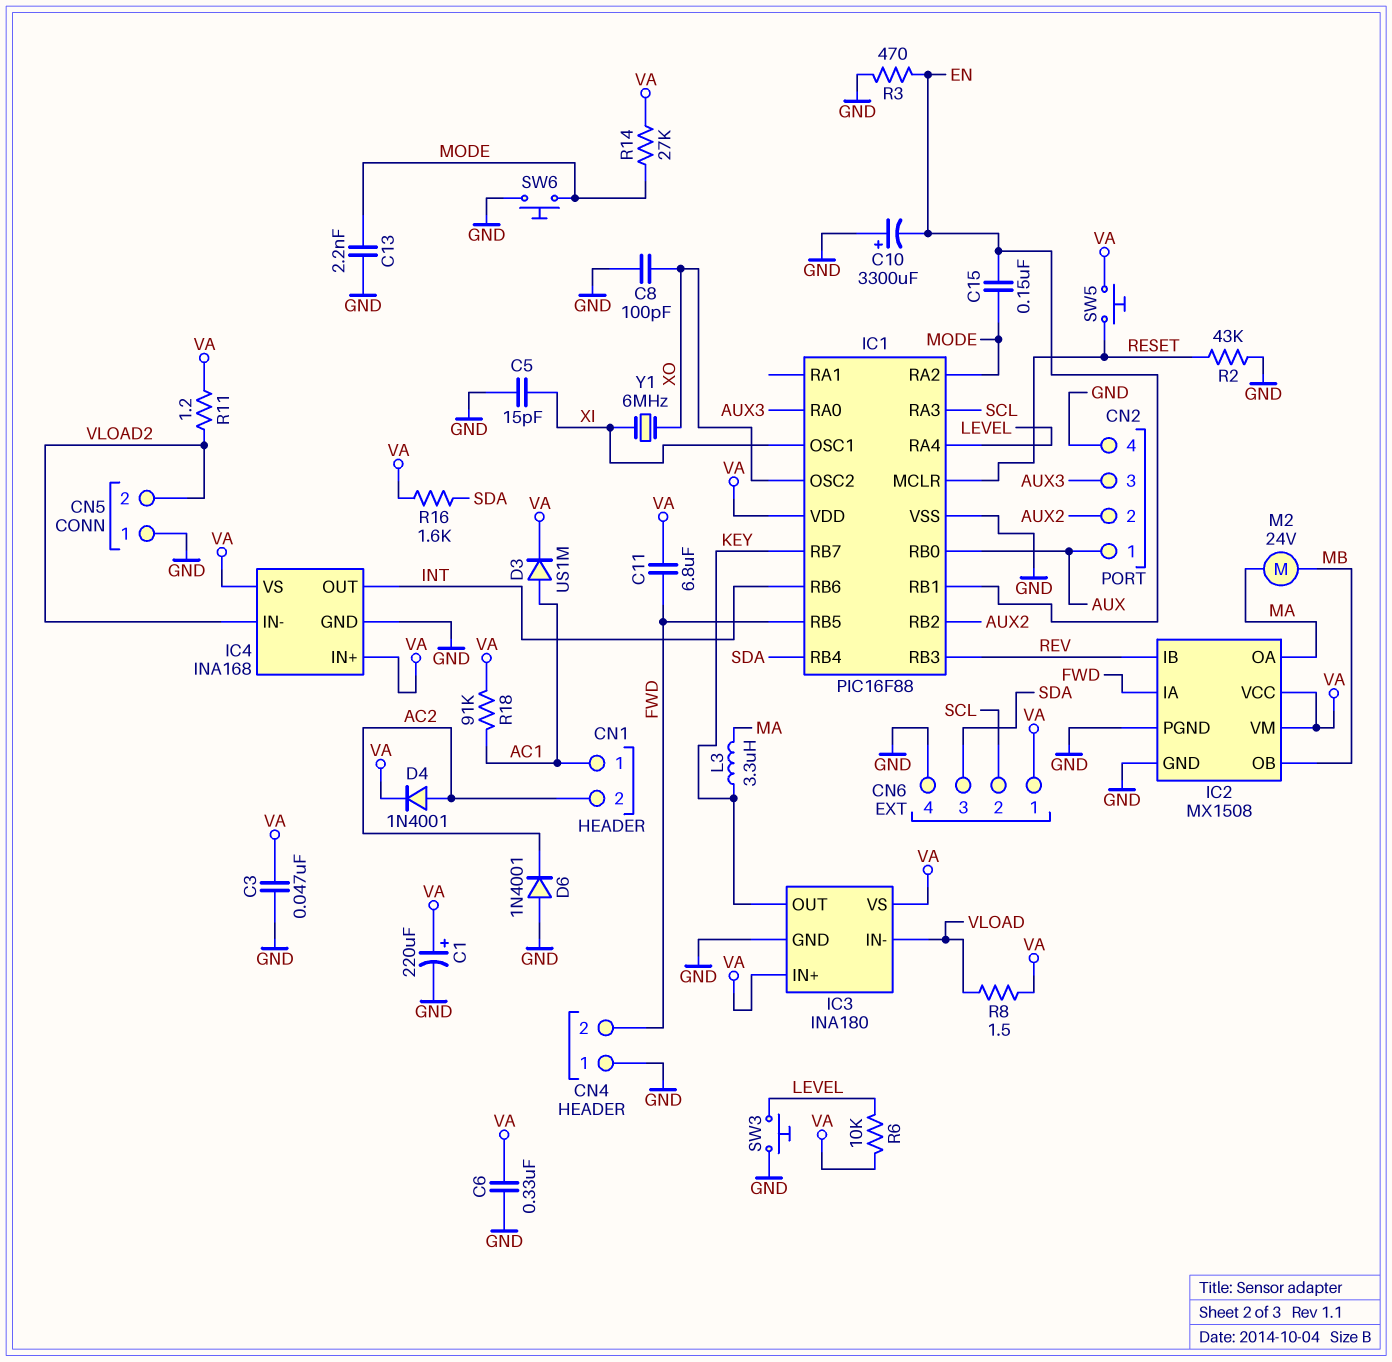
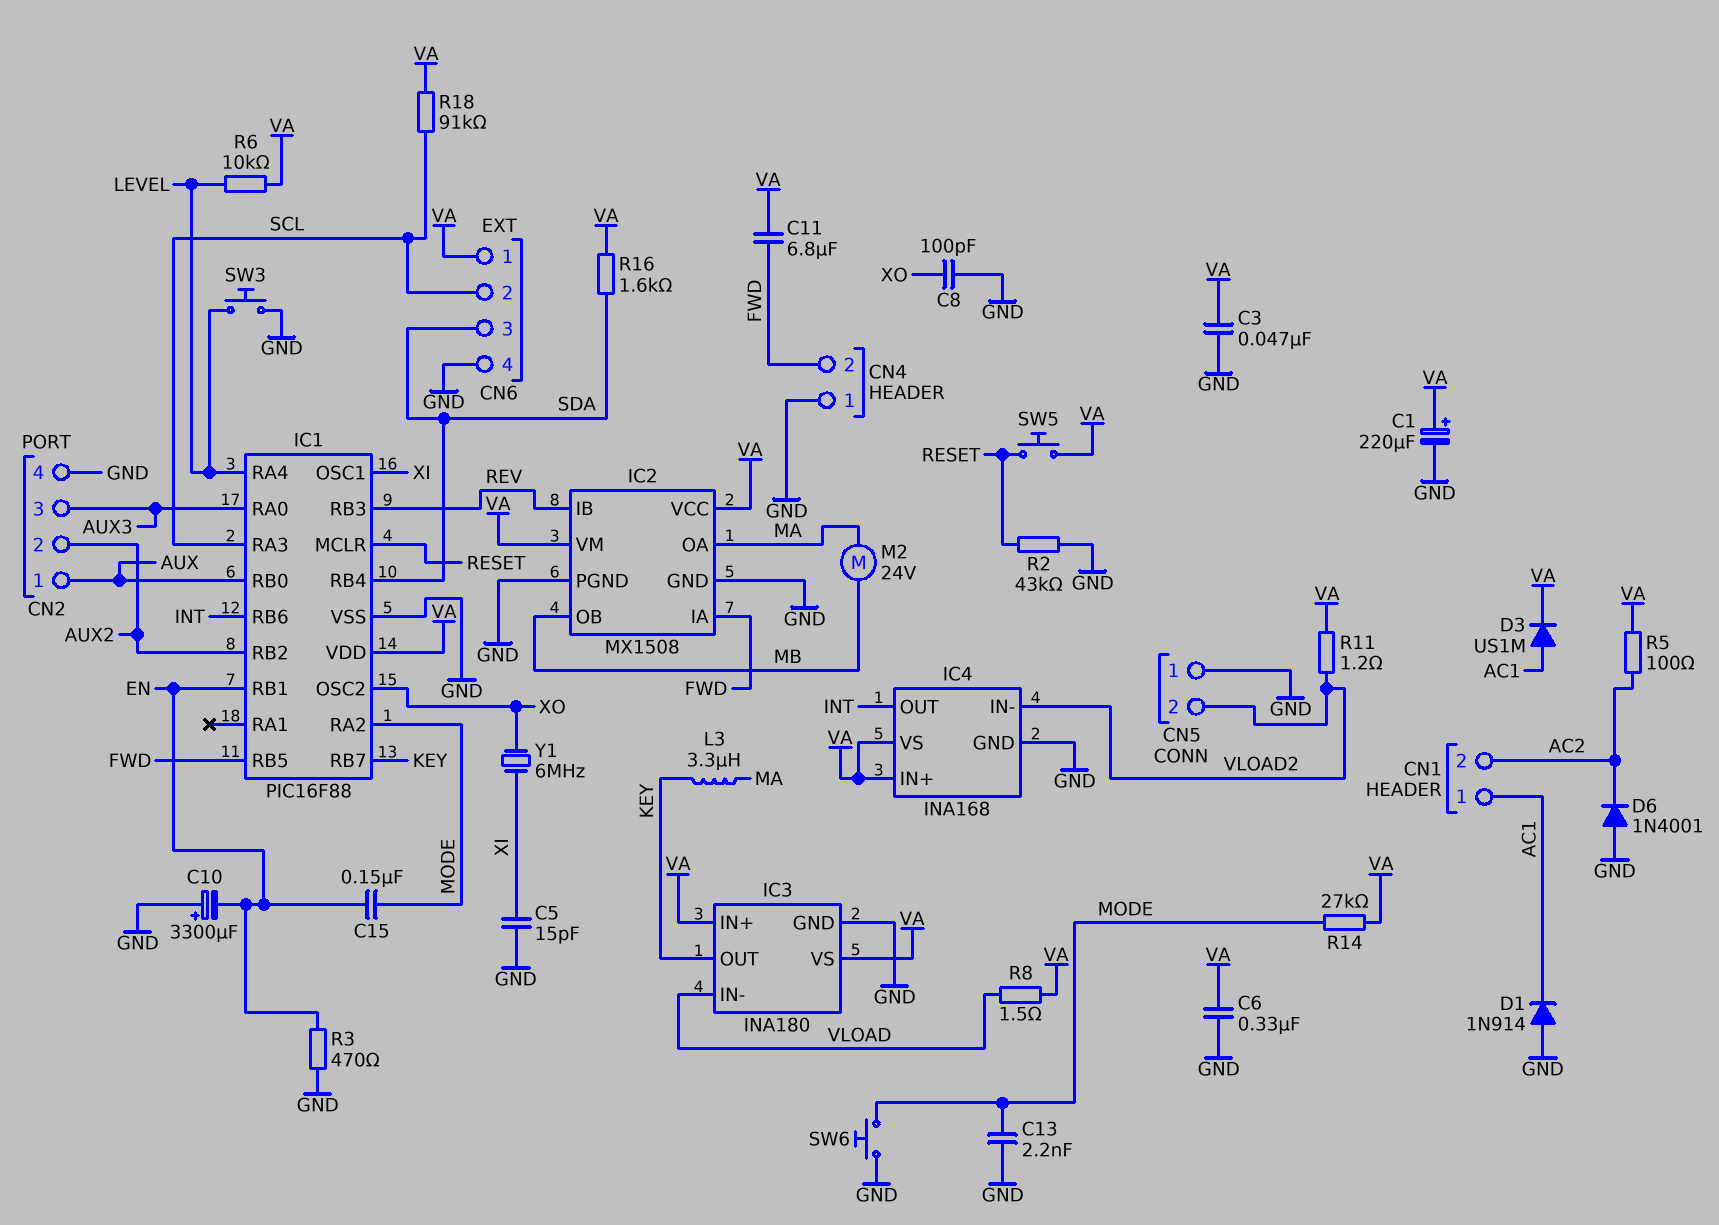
D1: none -> diode 1N914 (A GND, K AC1)
D4: diode 1N4001 (A AC2, K VA) -> none
R5: none -> 100 (AC2, VA)
R18: 91k (AC1, VA) -> 91k (SCL, VA)

